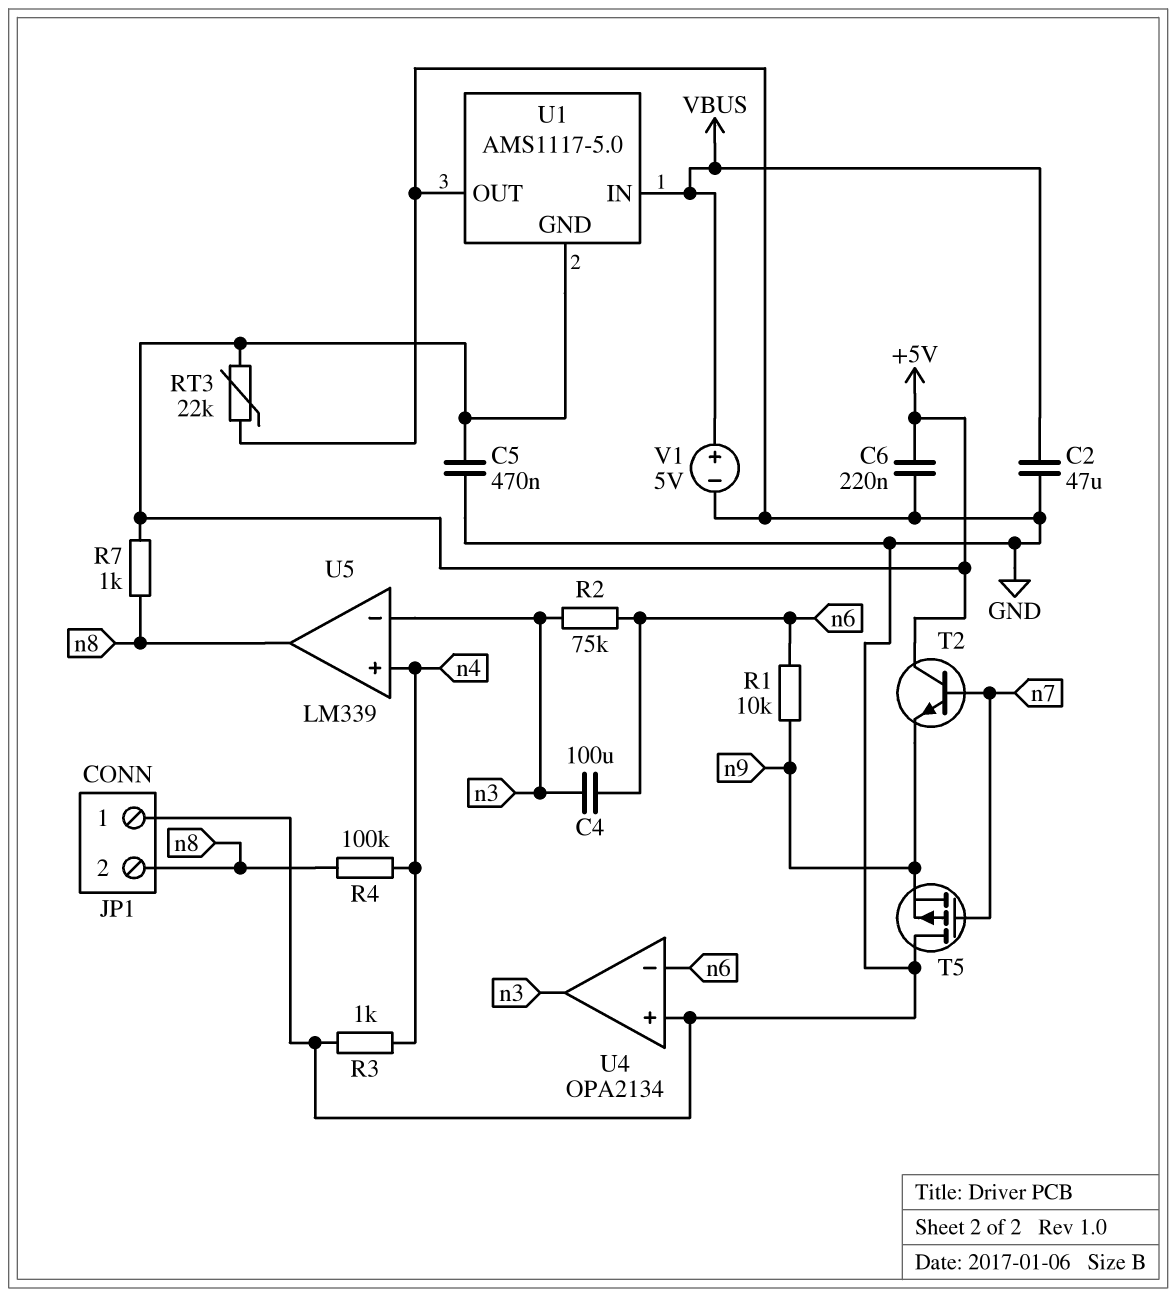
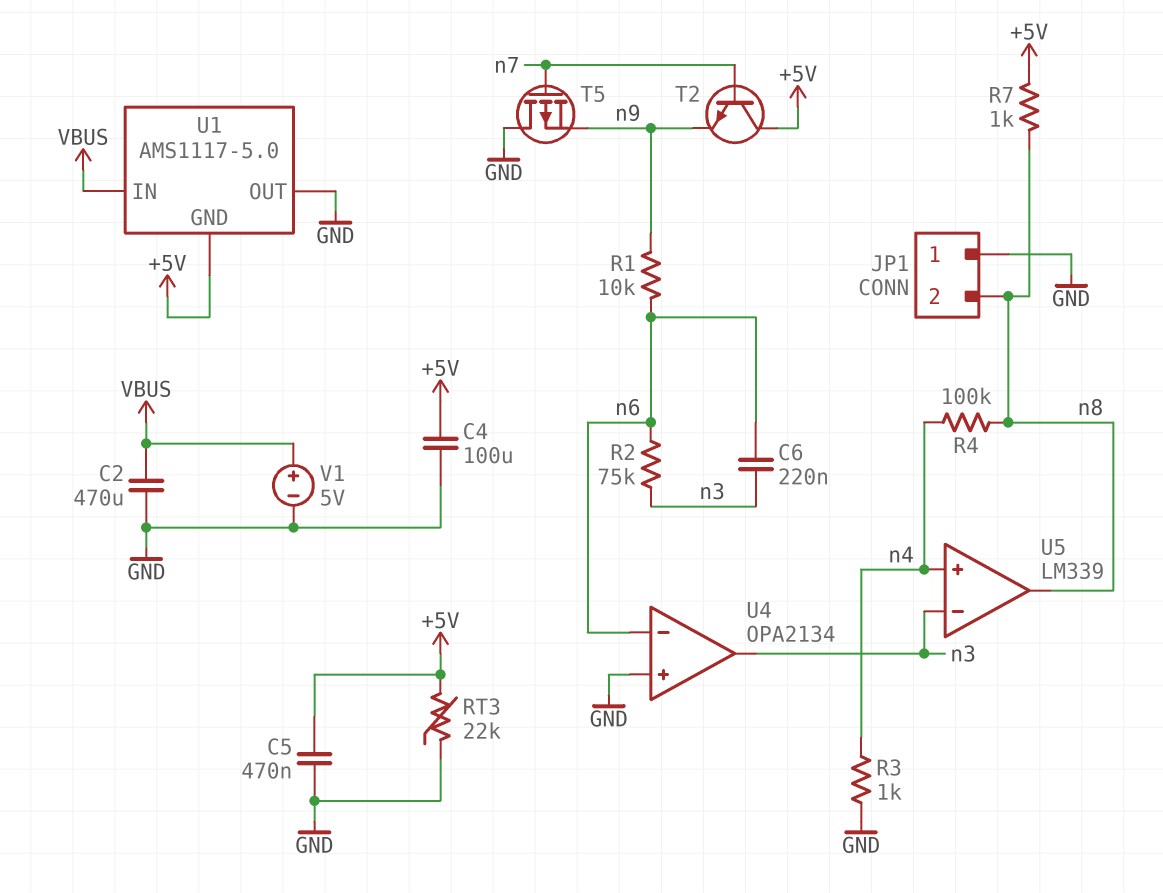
C2: 47uF (GND, VBUS) -> 470uF (GND, VBUS)
C4: 100uF (n3, n6) -> 100uF (+5V, GND)
C6: 220nF (+5V, GND) -> 220nF (n3, n6)

